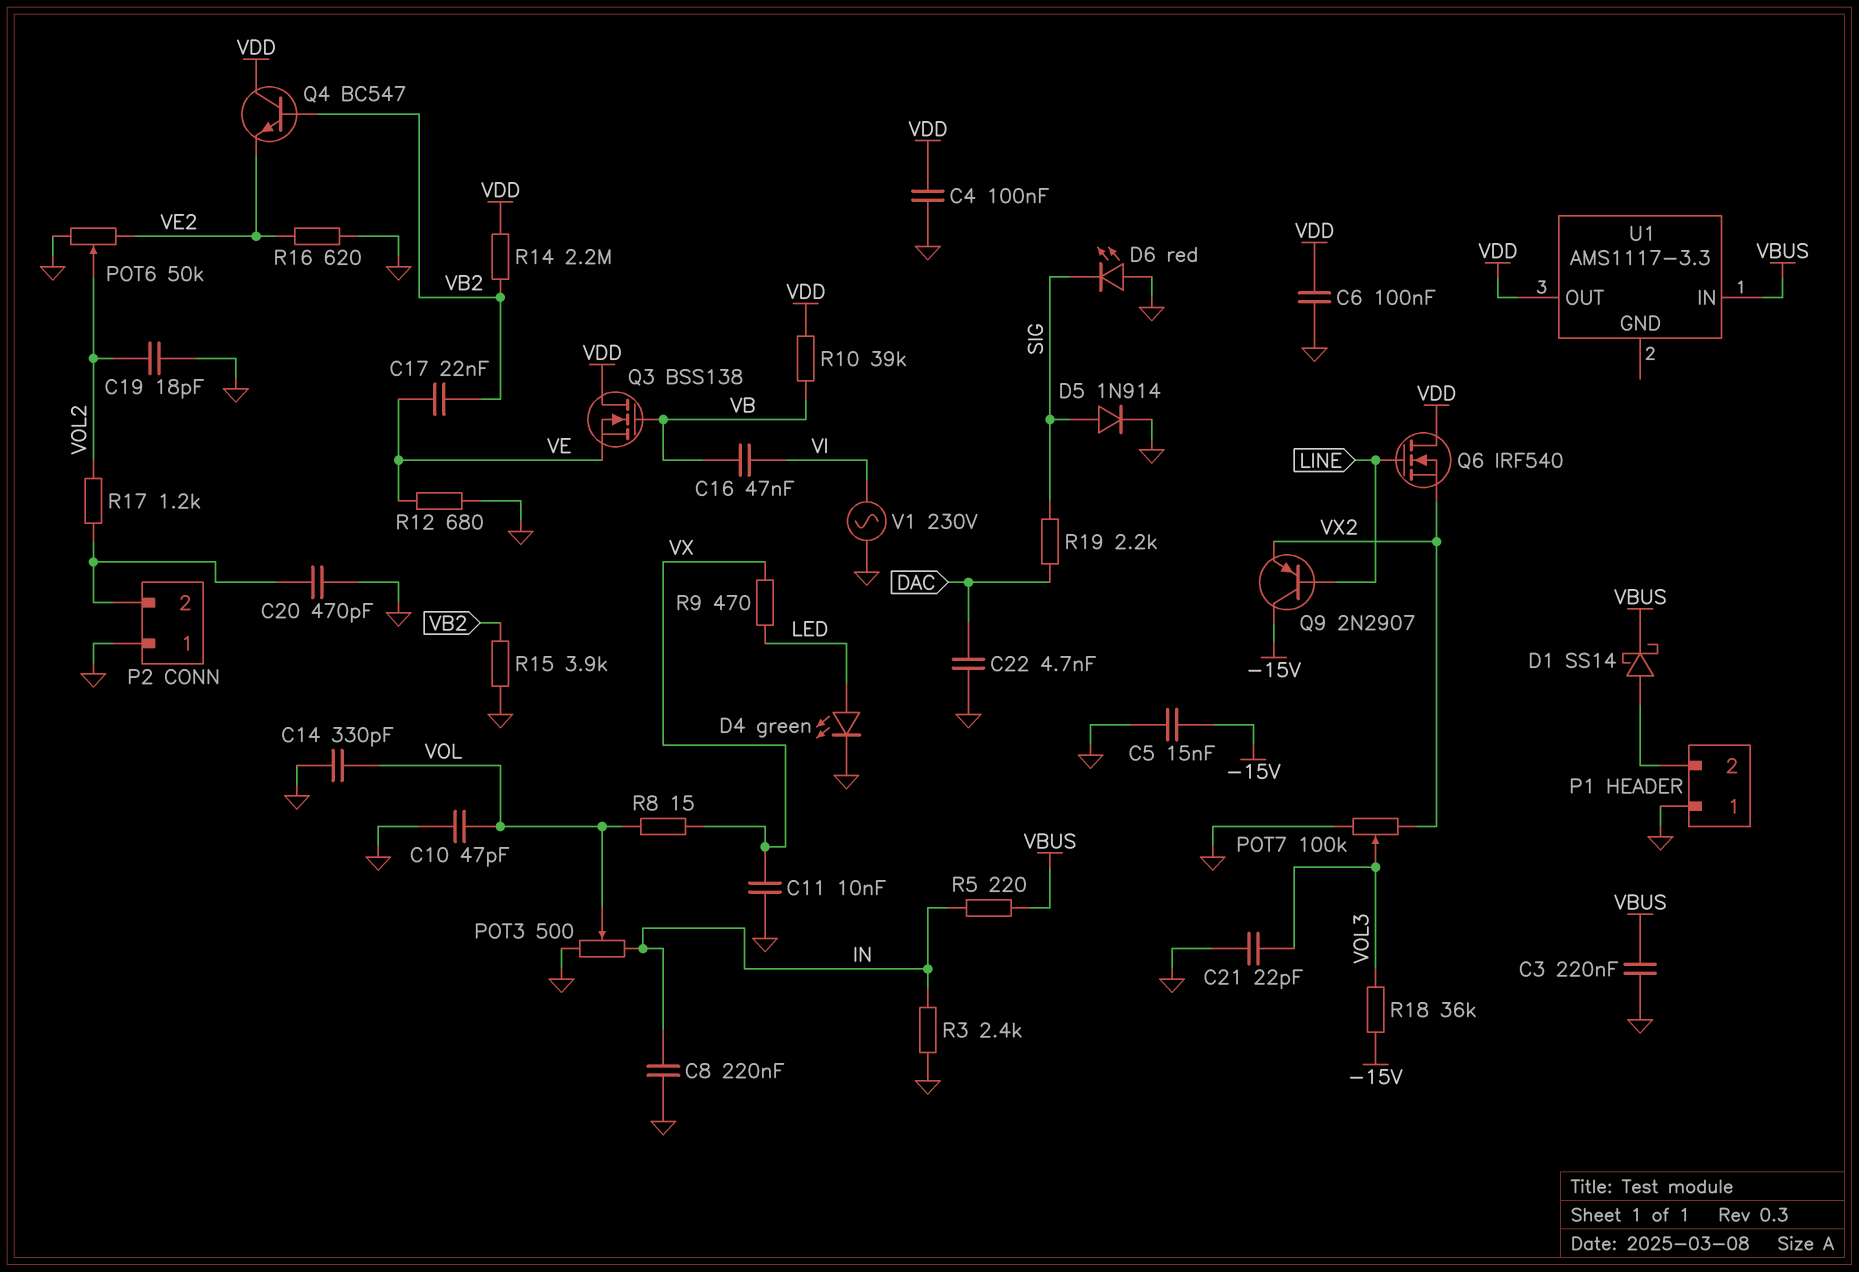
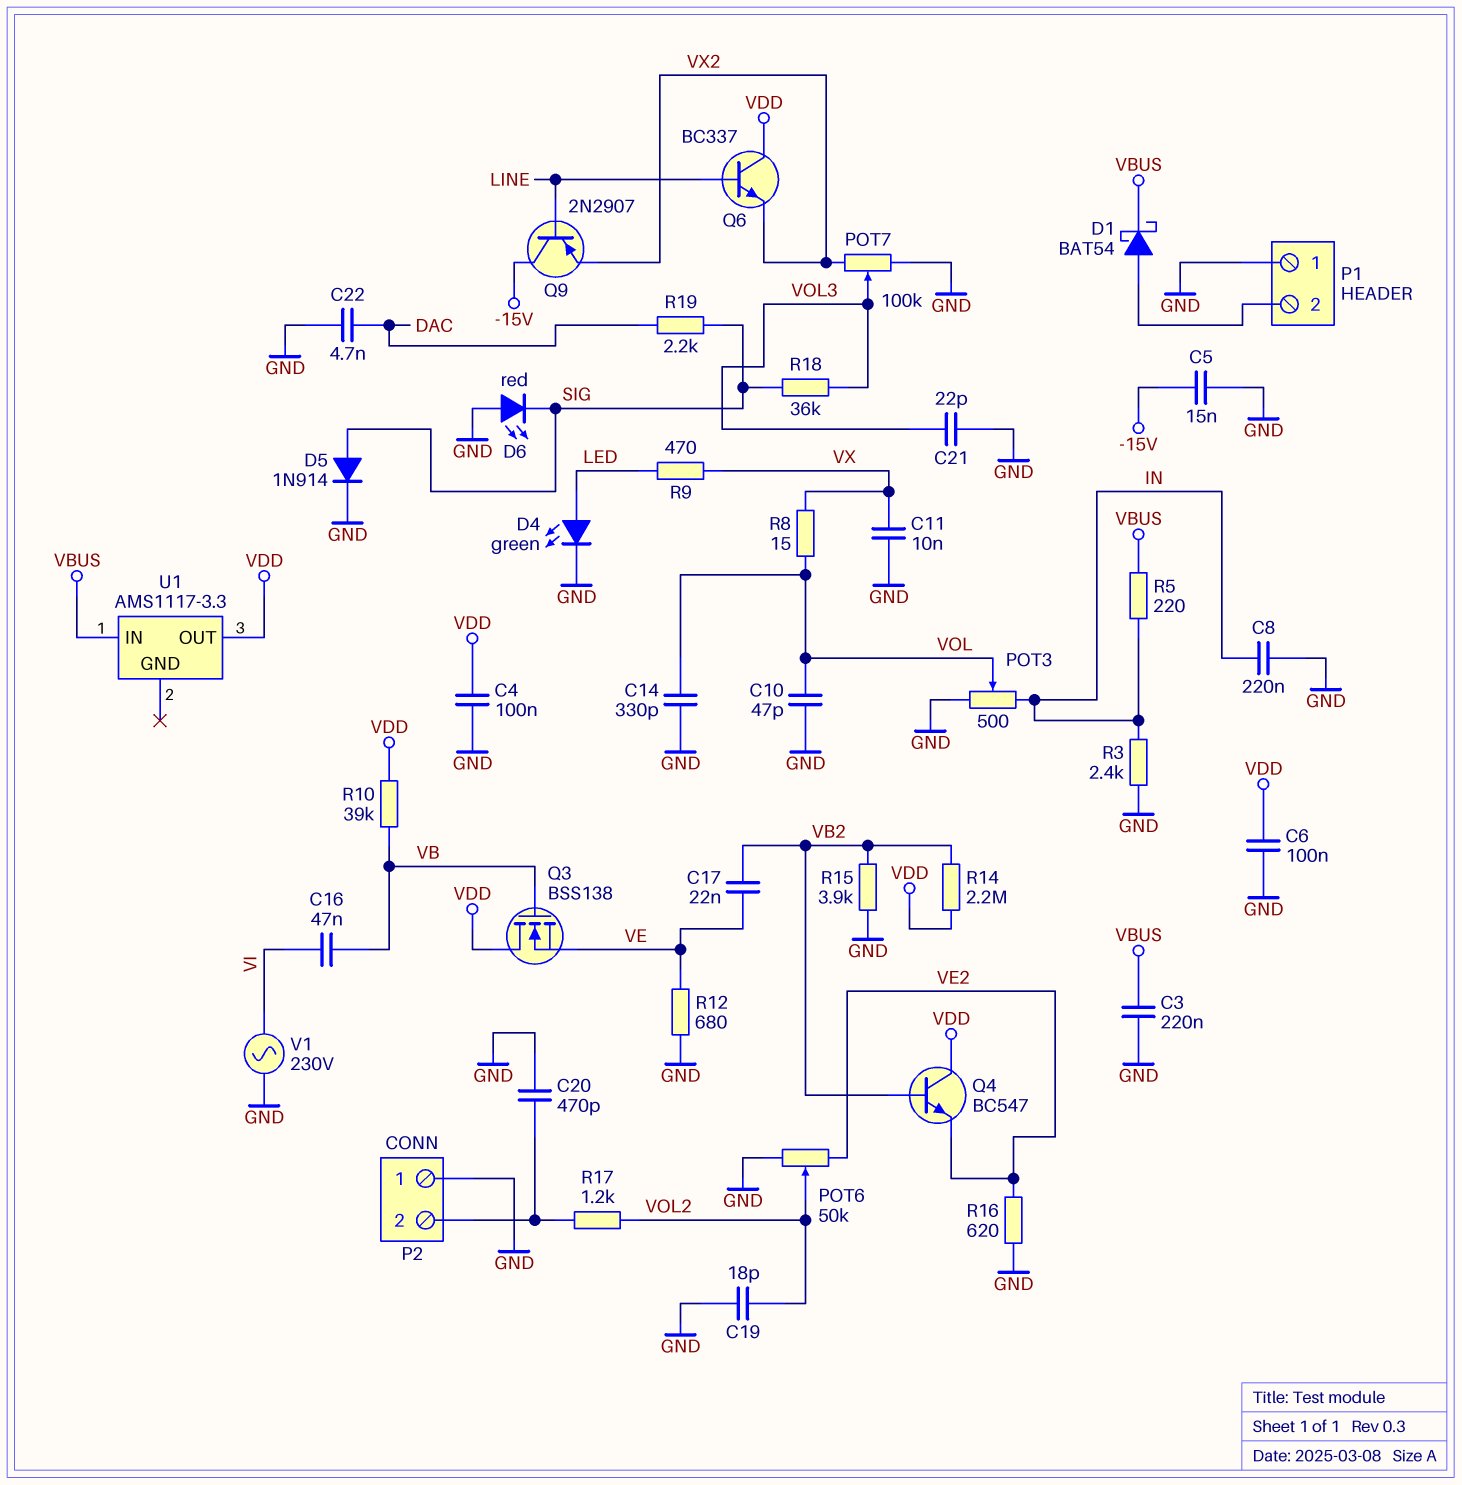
D1: schottky SS14 (A P1/2, K VBUS) -> schottky BAT54 (A P1/2, K VBUS)
Q6: NMOS IRF540 (G LINE, D VDD, S VX2) -> NPN BC337 (B LINE, C VDD, E VX2)
R18: 36k (-15V, VOL3) -> 36k (SIG, VOL3)

